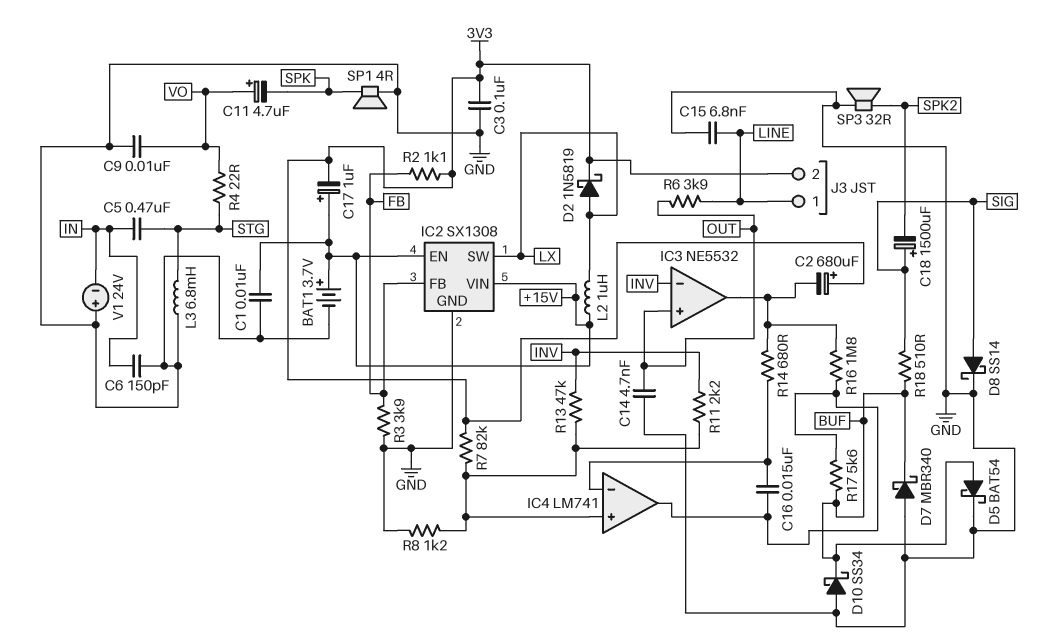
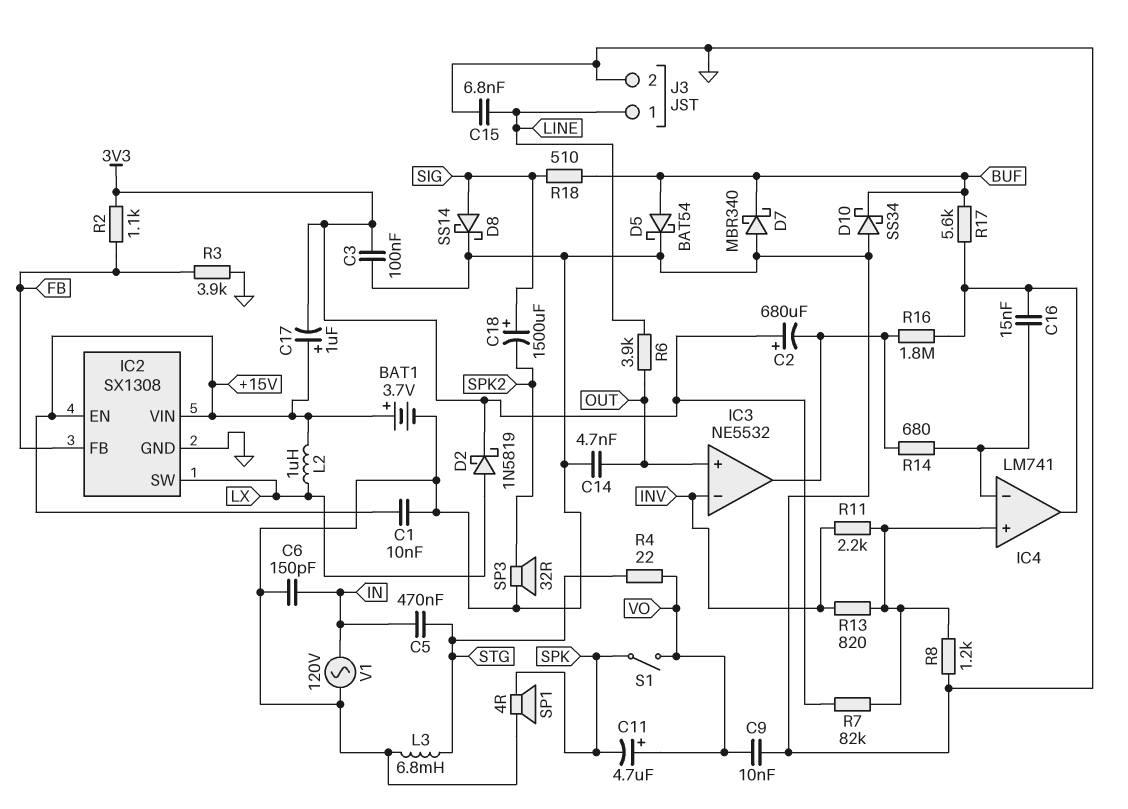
J3 pin 2: 3V3 -> GND
R13: 47k (IC4/in+, INV) -> 820 (IC4/in+, INV)
S1: none -> switch (SPK, VO)
V1: 24V (plus GND, minus IN) -> AC 120V (GND, IN)

